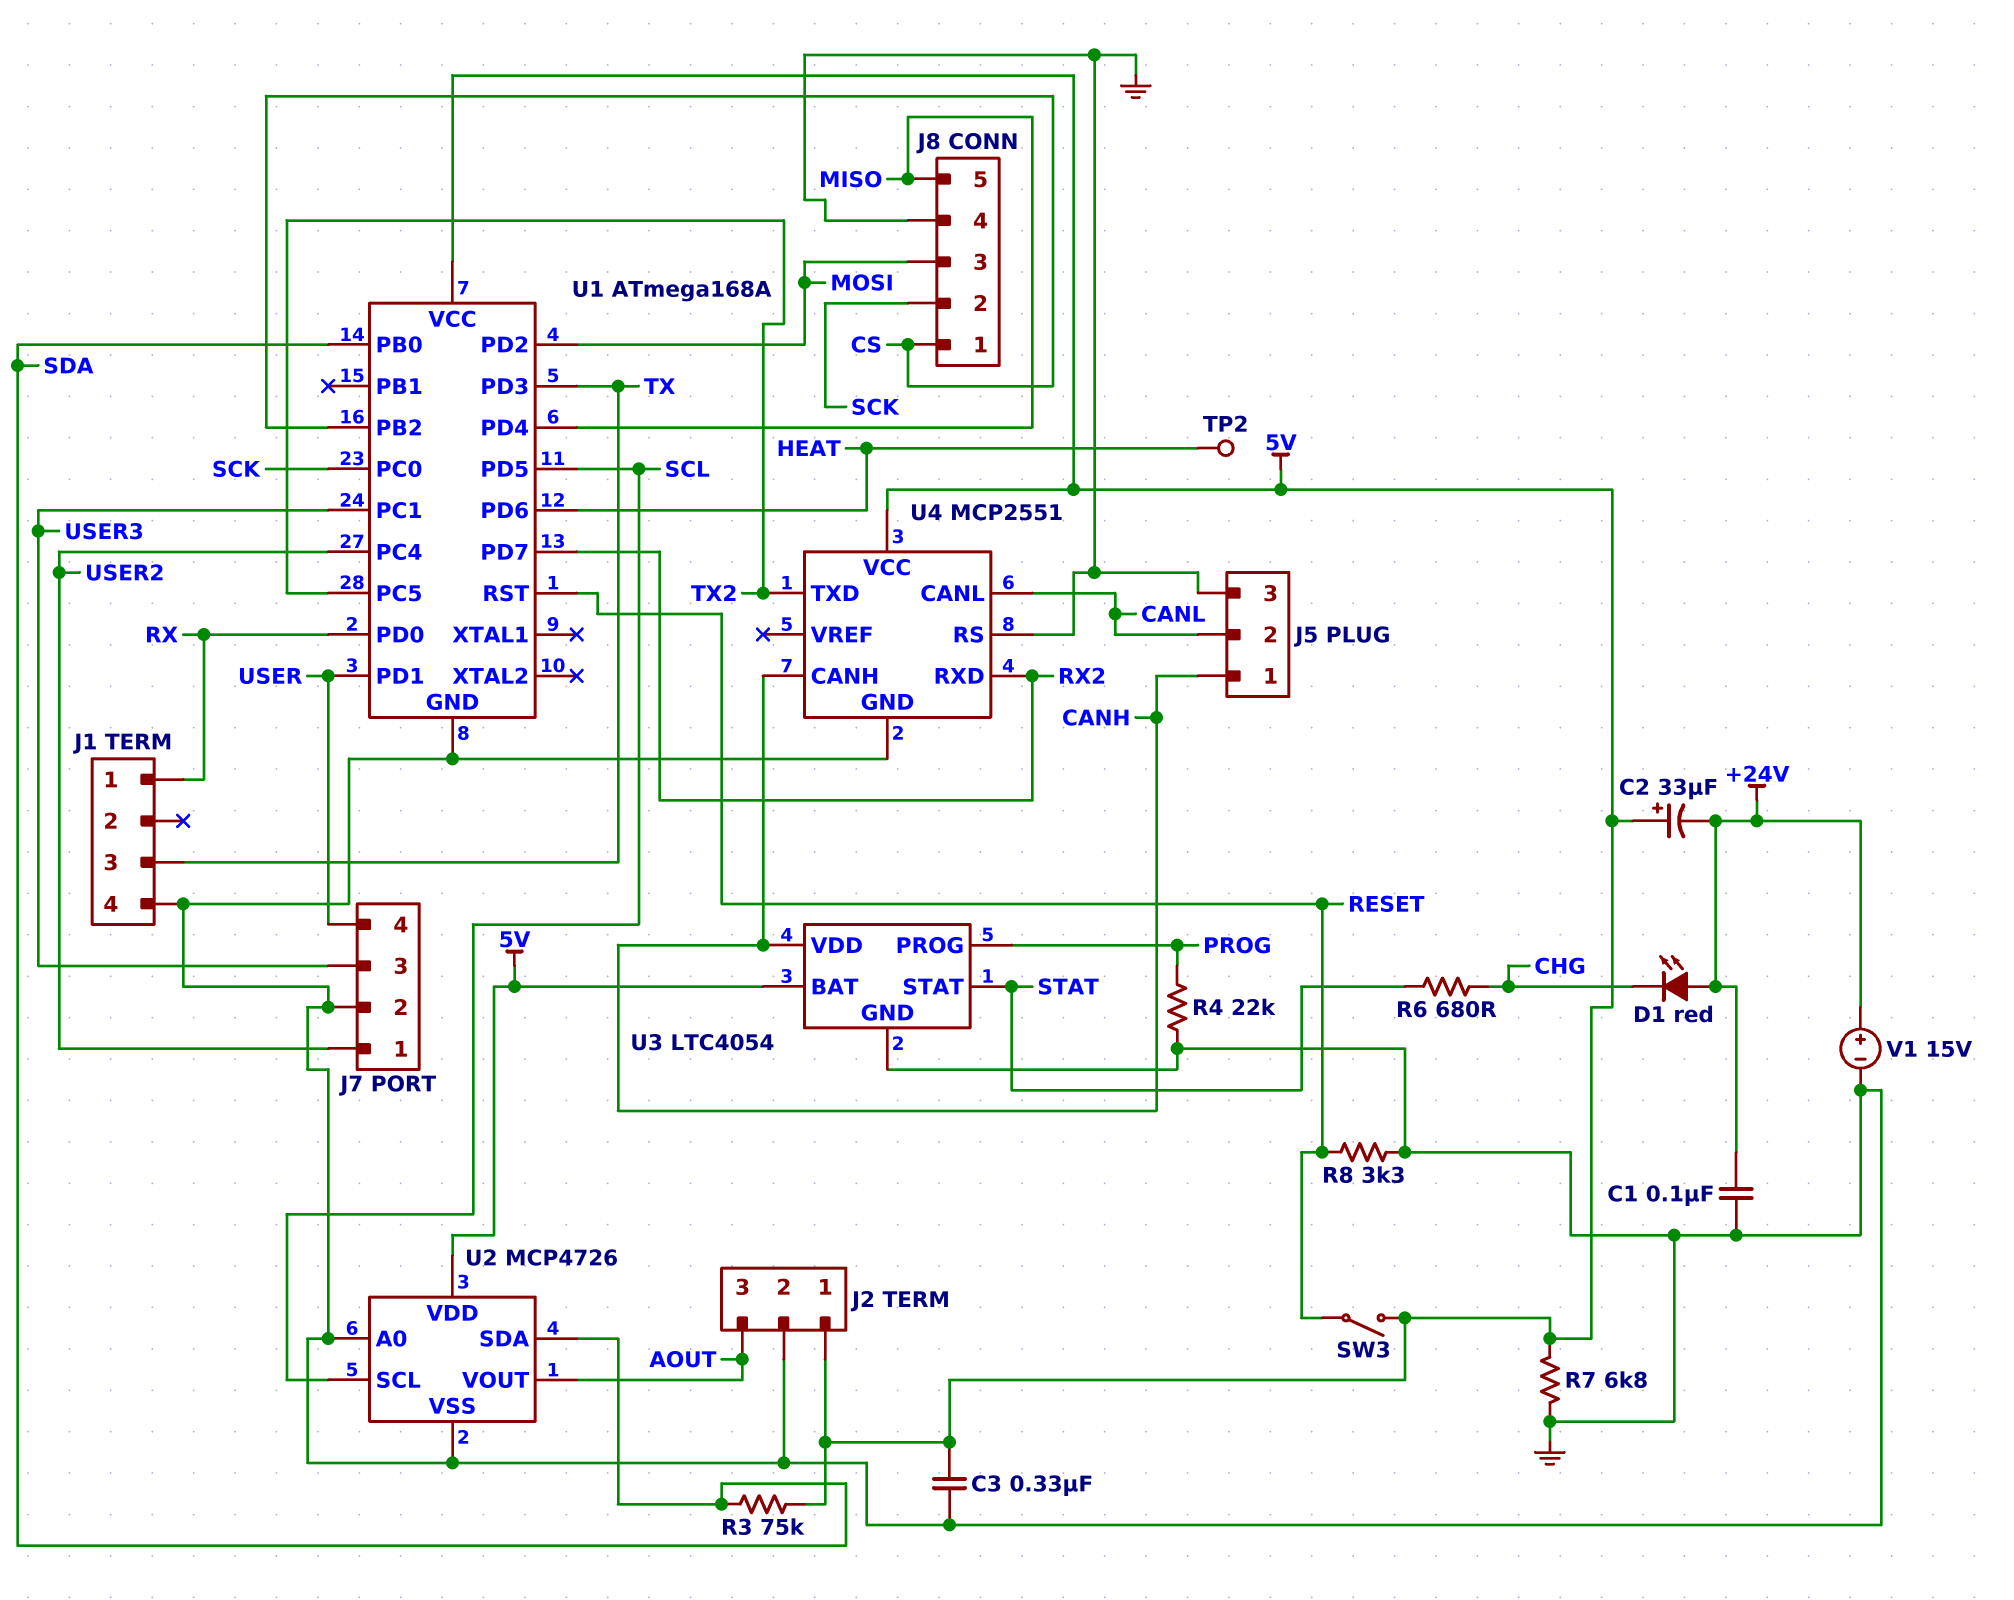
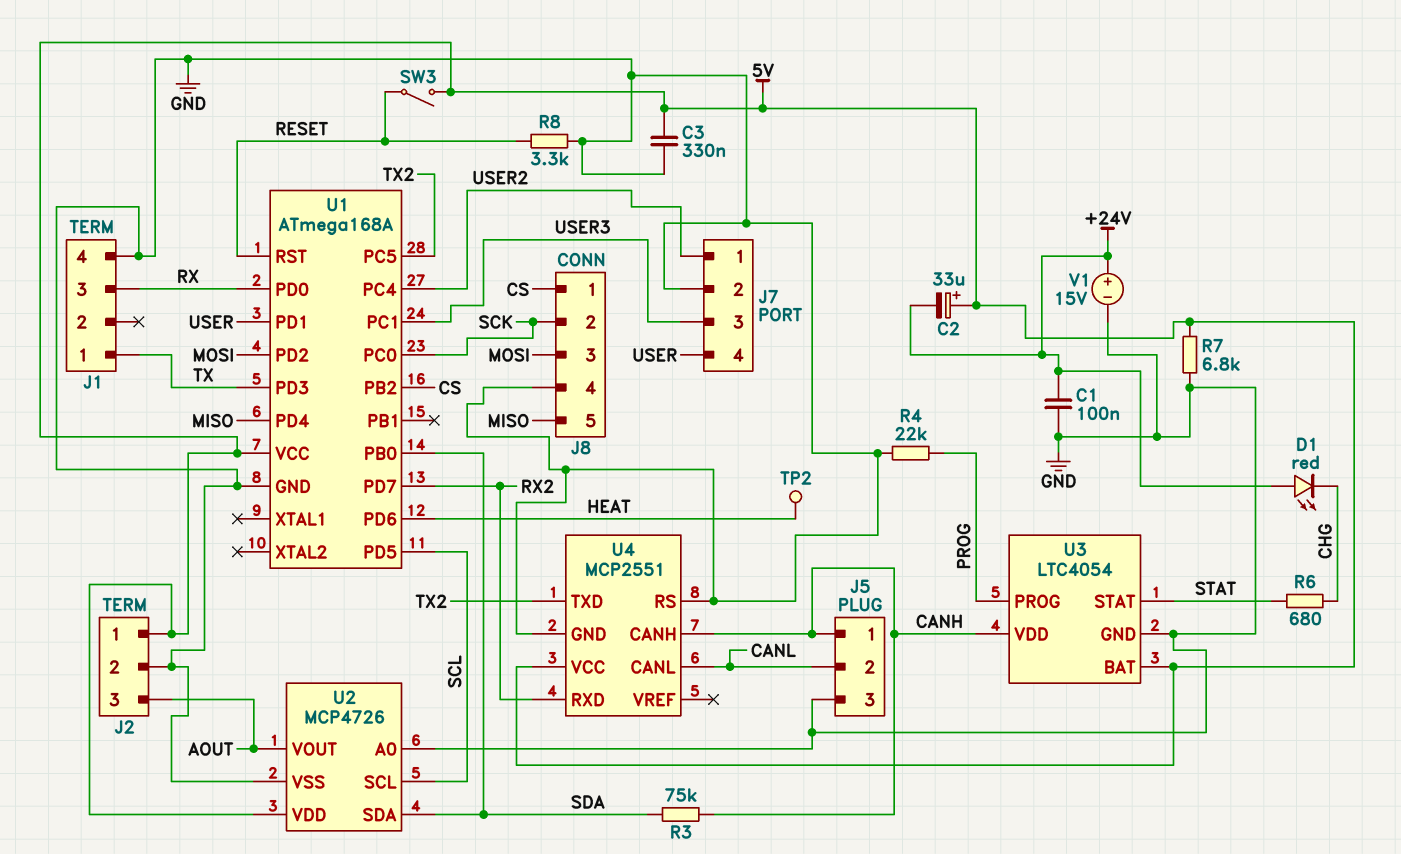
J1 pin 1: RX -> TX
J1 pin 3: TX -> RX
R3: 75k (5V, SDA) -> 75k (CANH, SDA)

